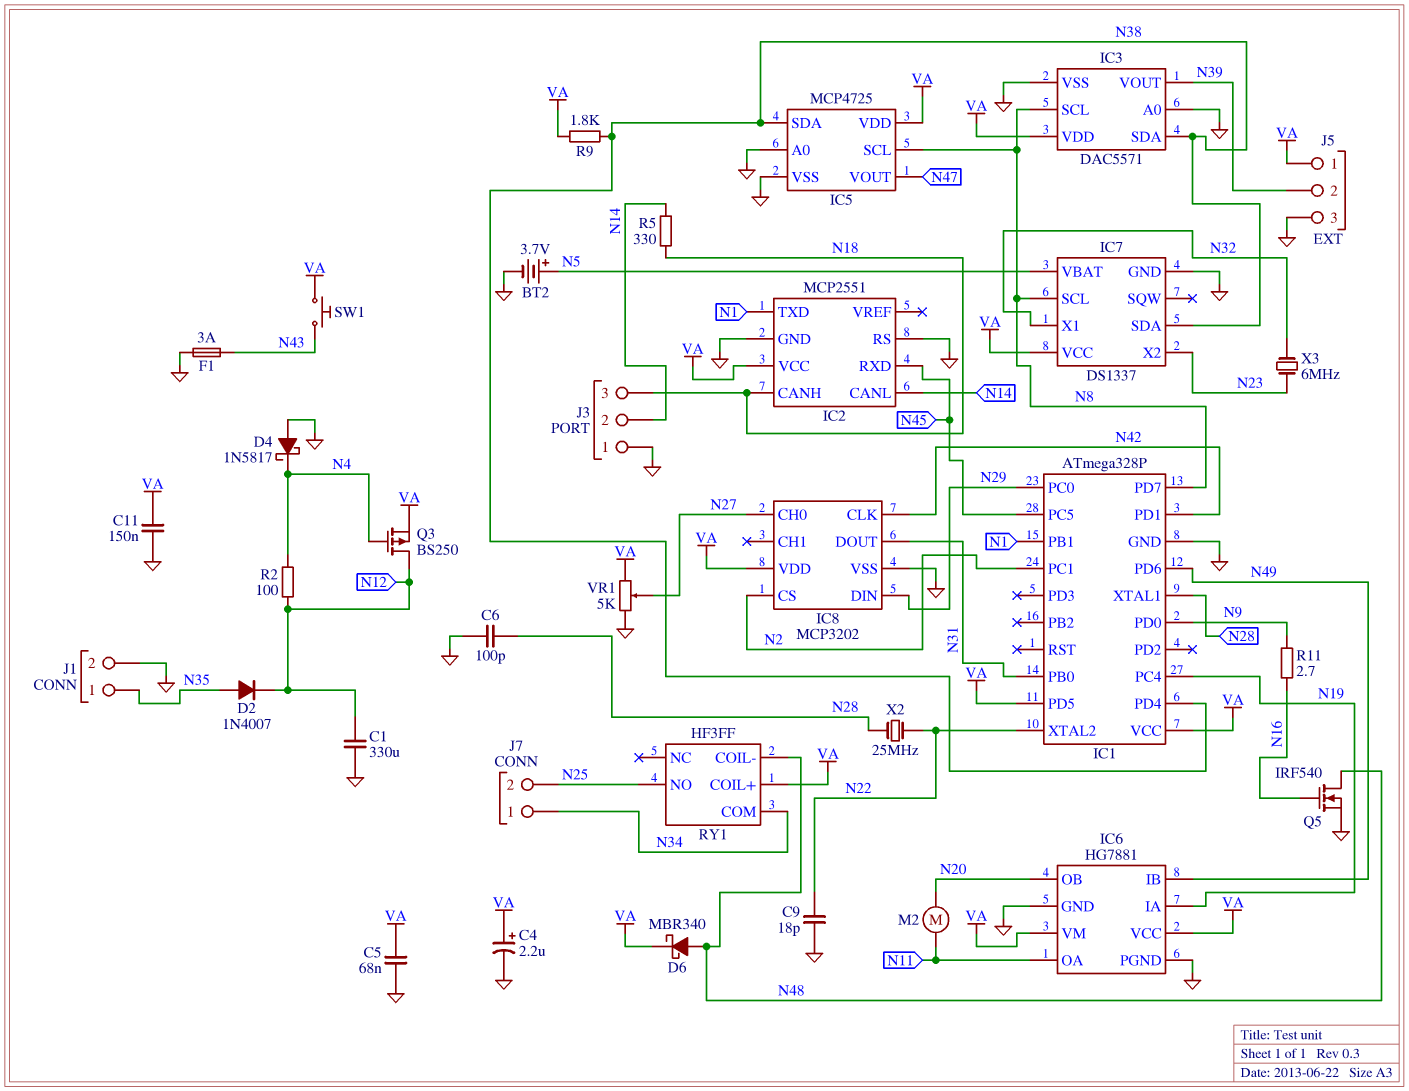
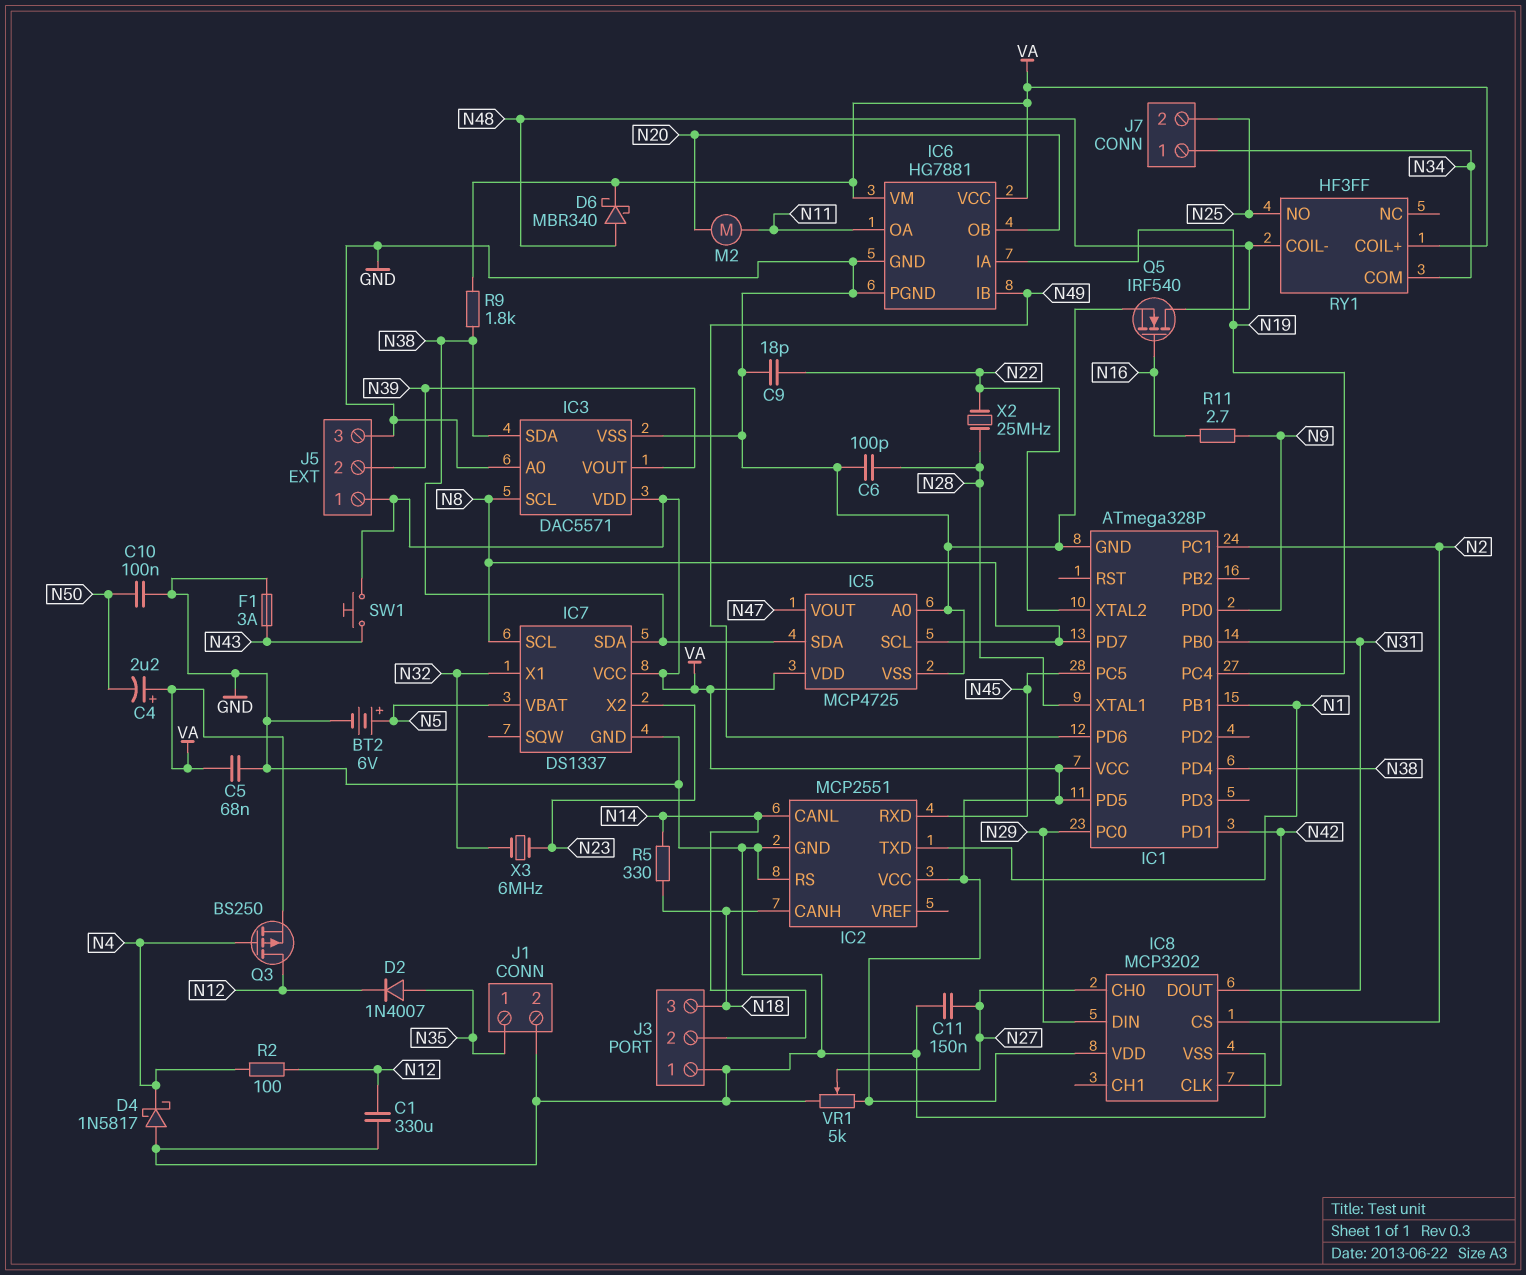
BT2: 3.7V (plus N5, minus GND) -> 6V (plus N5, minus GND)
C4: 2.2uF (plus VA, minus GND) -> 2.2uF (plus VA, minus N50)
C10: none -> 100nF (GND, N50)
C11: 150nF (GND, VA) -> 150nF (GND, N27)

